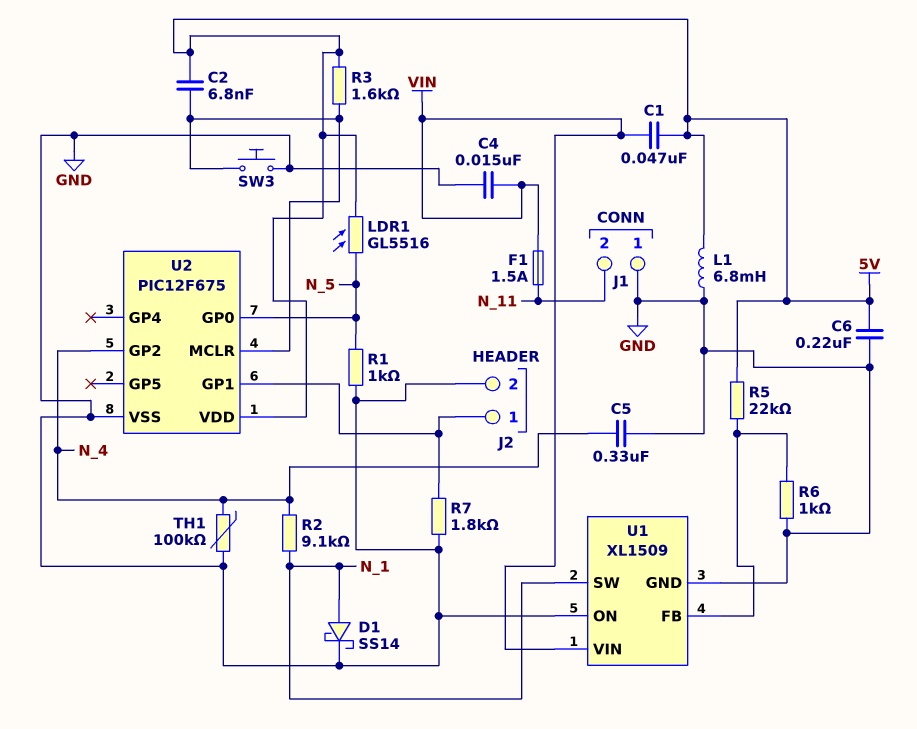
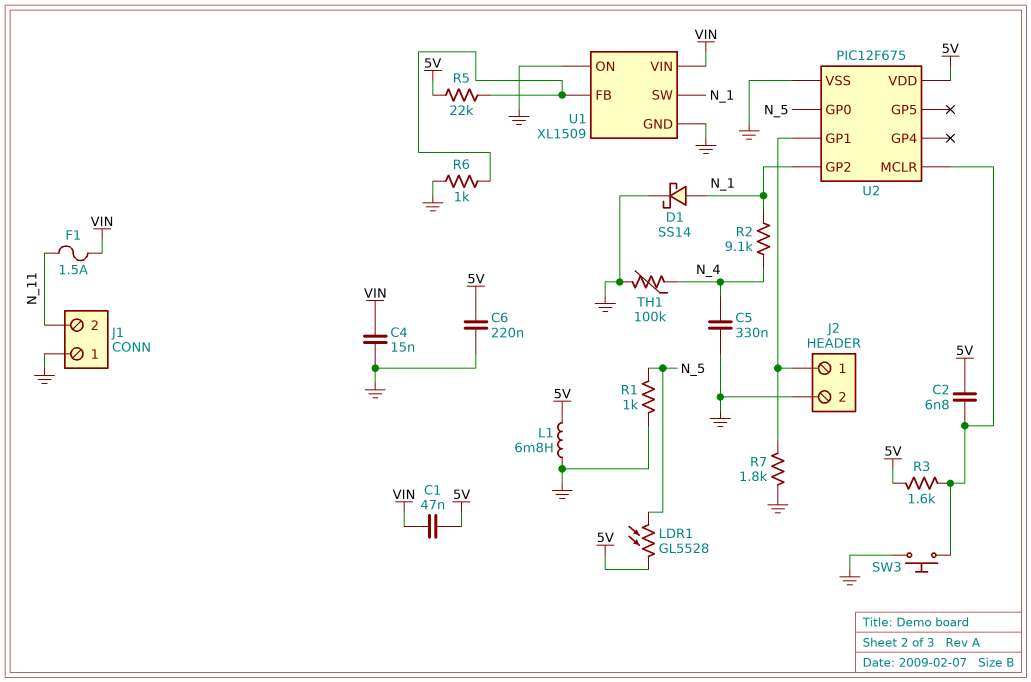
LDR1: GL5516 (5V, N_5) -> GL5528 (5V, N_5)
U2 pin GP2: N_4 -> N_1

